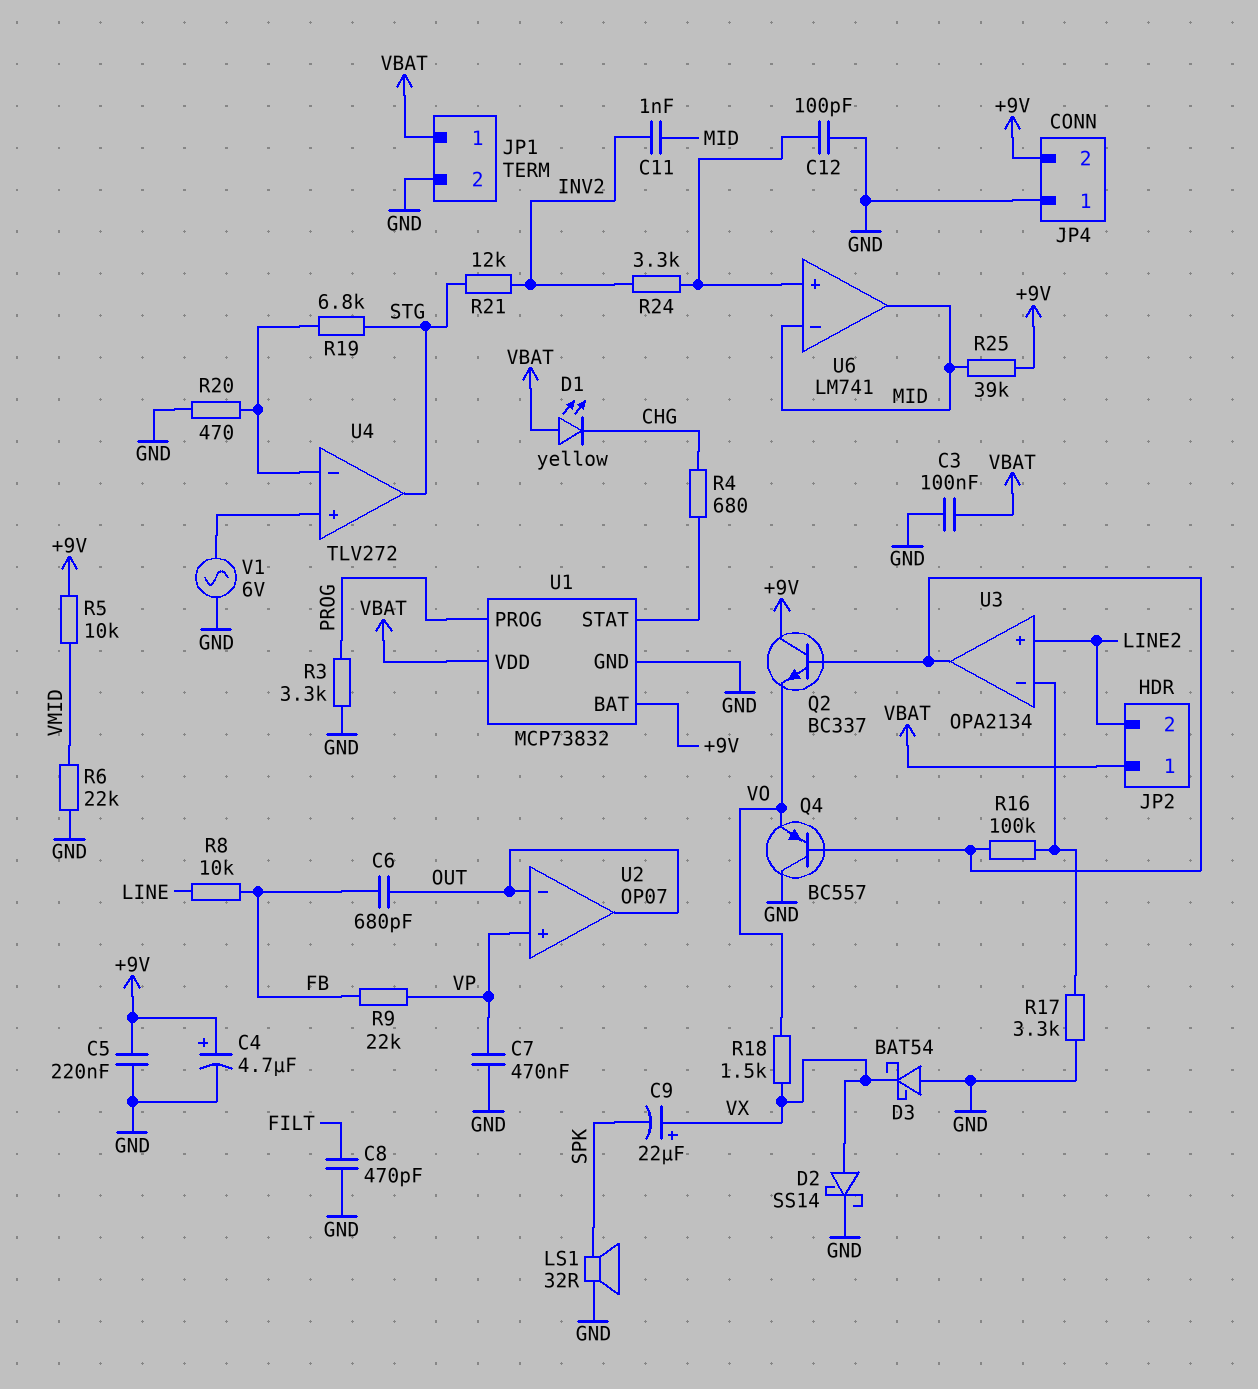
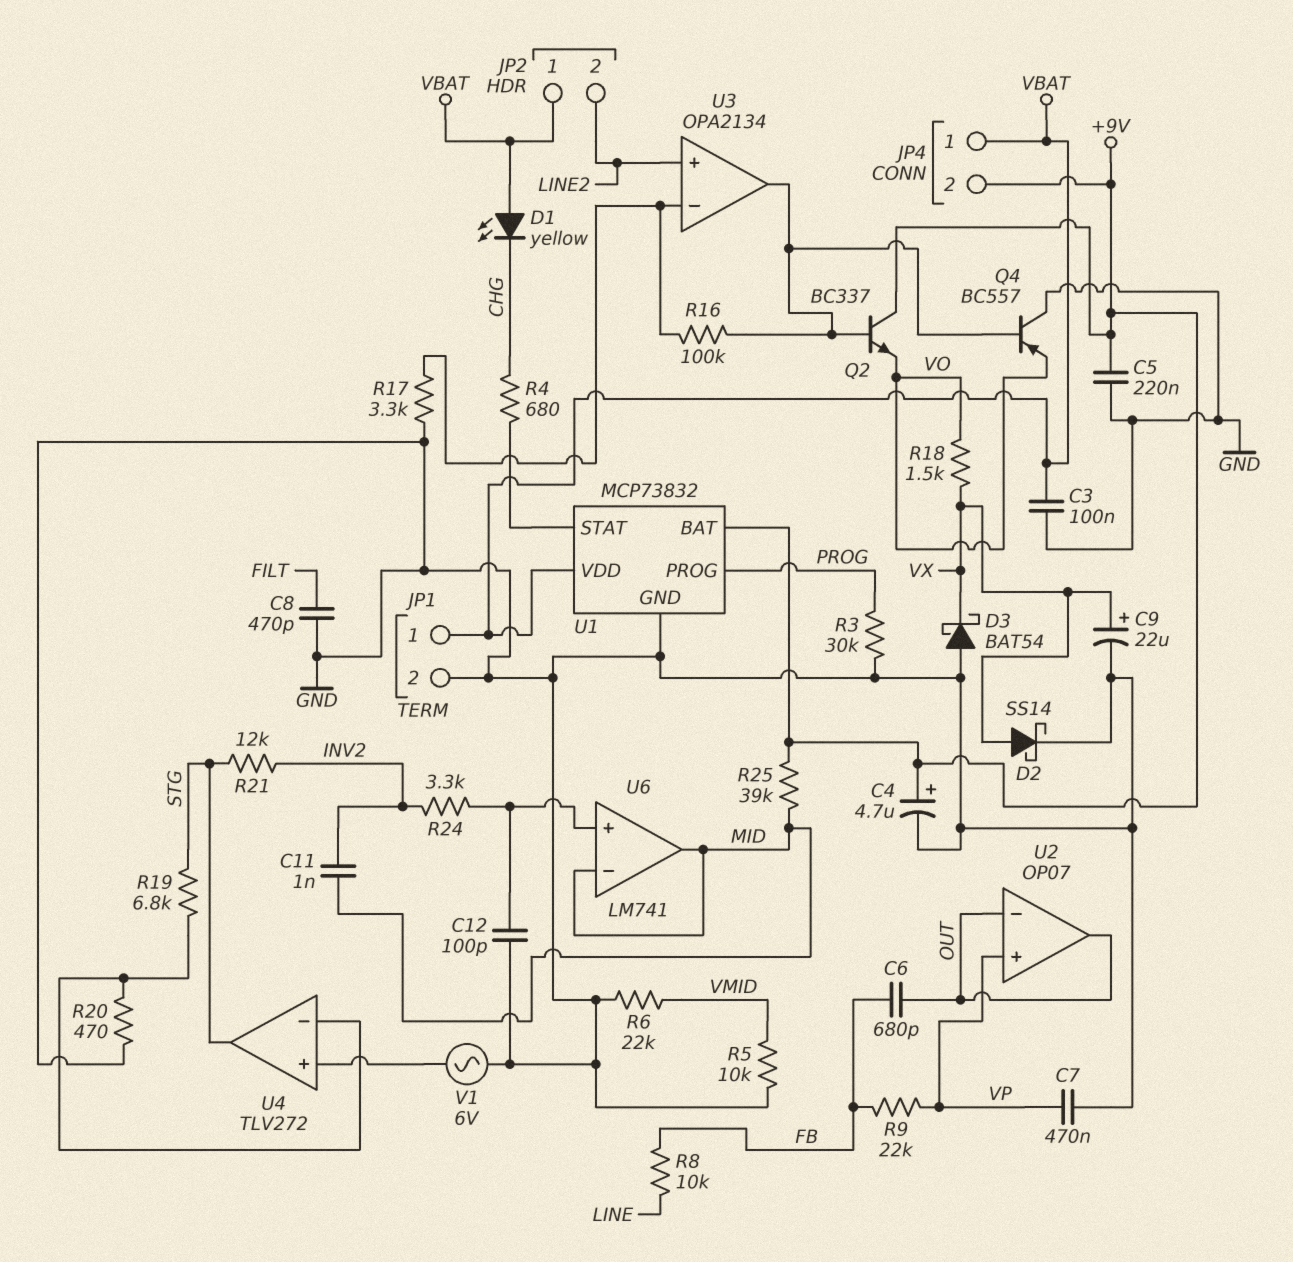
C9: 22uF (plus VX, minus SPK) -> 22uF (plus VX, minus GND)
JP4 pin 1: GND -> VBAT
LS1: speaker 32R (GND, SPK) -> none
R3: 3.3k (GND, PROG) -> 30k (GND, PROG)
R5: 10k (+9V, VMID) -> 10k (GND, VMID)

